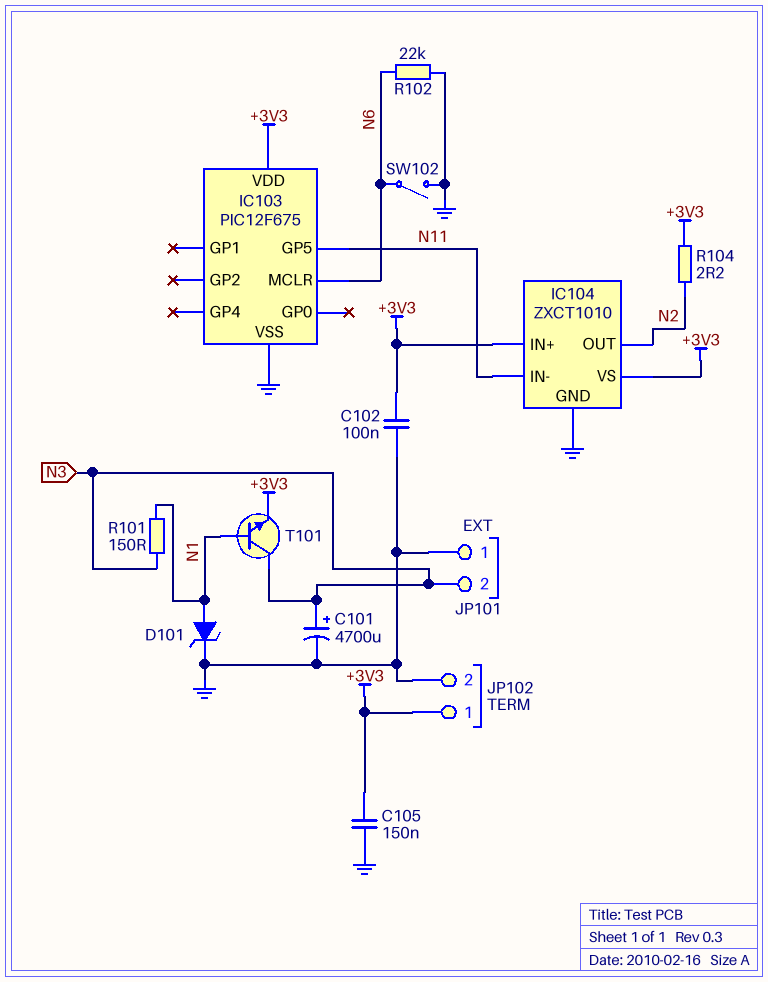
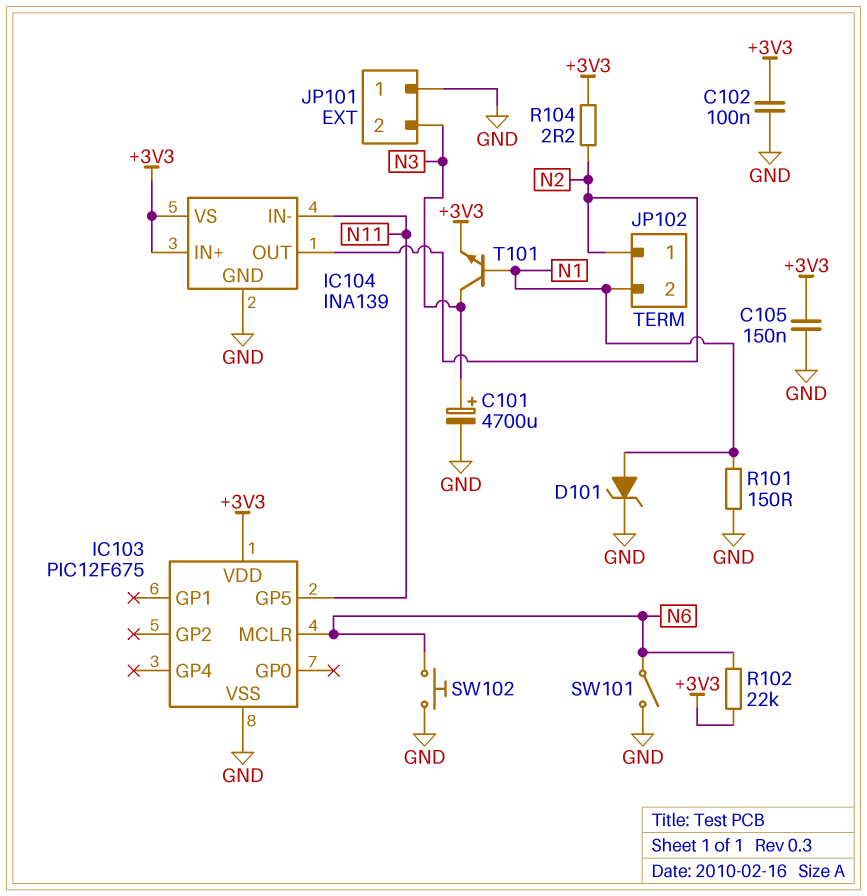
IC104: ZXCT1010 -> INA139
JP102 pin 1: +3V3 -> N2
JP102 pin 2: GND -> N1
R101: 150 (N1, N3) -> 150 (GND, N1)
R102: 22k (GND, N6) -> 22k (+3V3, N6)
SW101: none -> switch (GND, N6)
SW102: switch (GND, N6) -> button (GND, N6)

